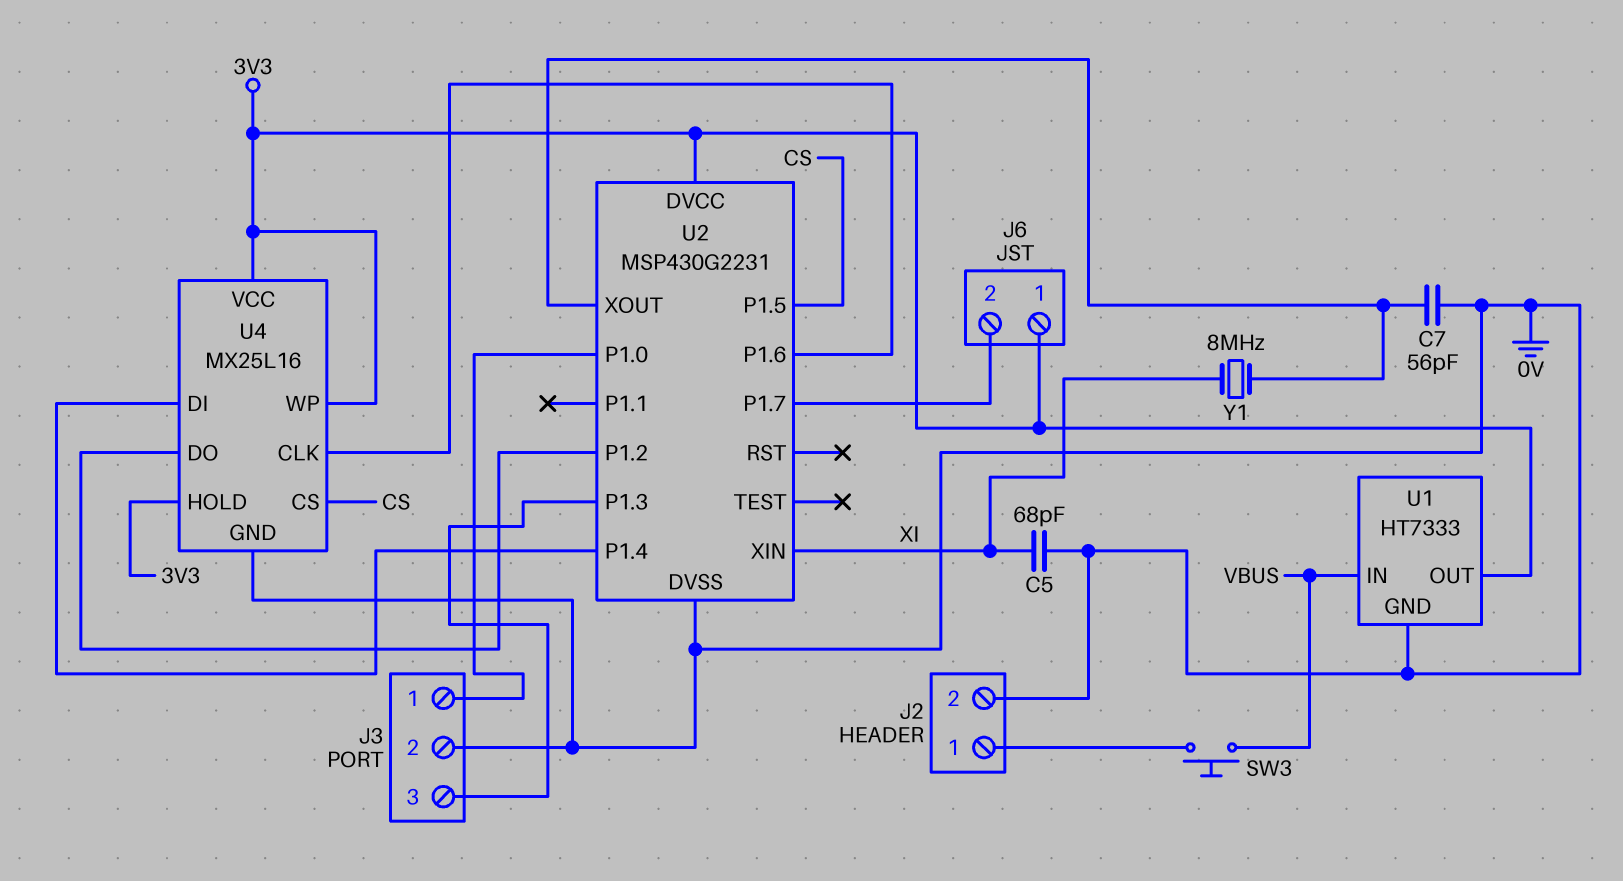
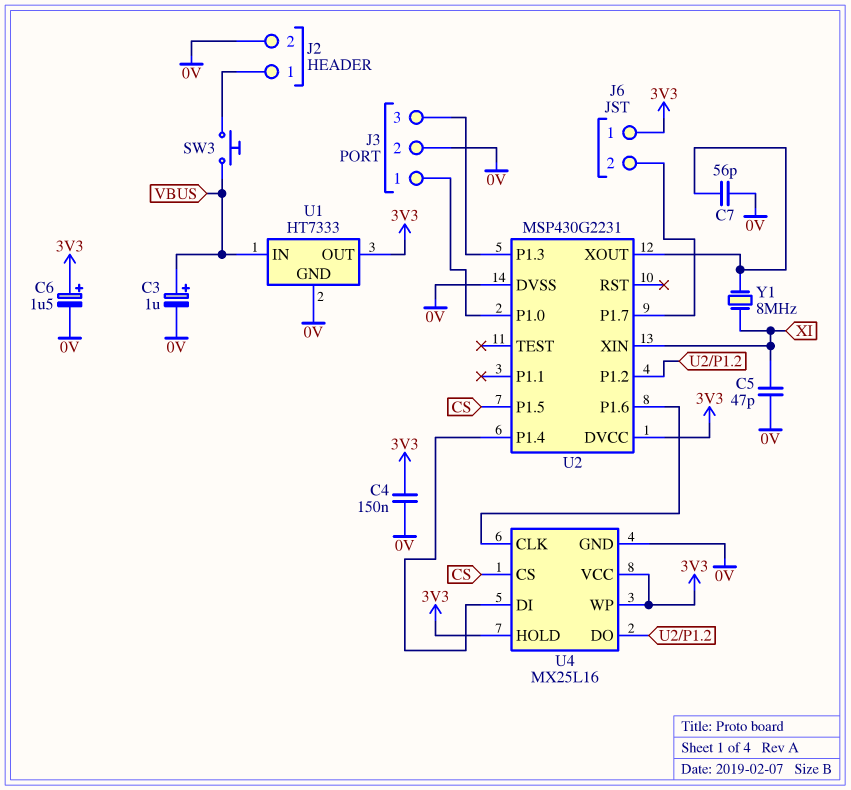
C3: none -> 1uF (plus VBUS, minus 0V)
C4: none -> 150nF (0V, 3V3)
C5: 68pF (0V, XI) -> 47pF (0V, XI)
C6: none -> 1.5uF (plus 3V3, minus 0V)

